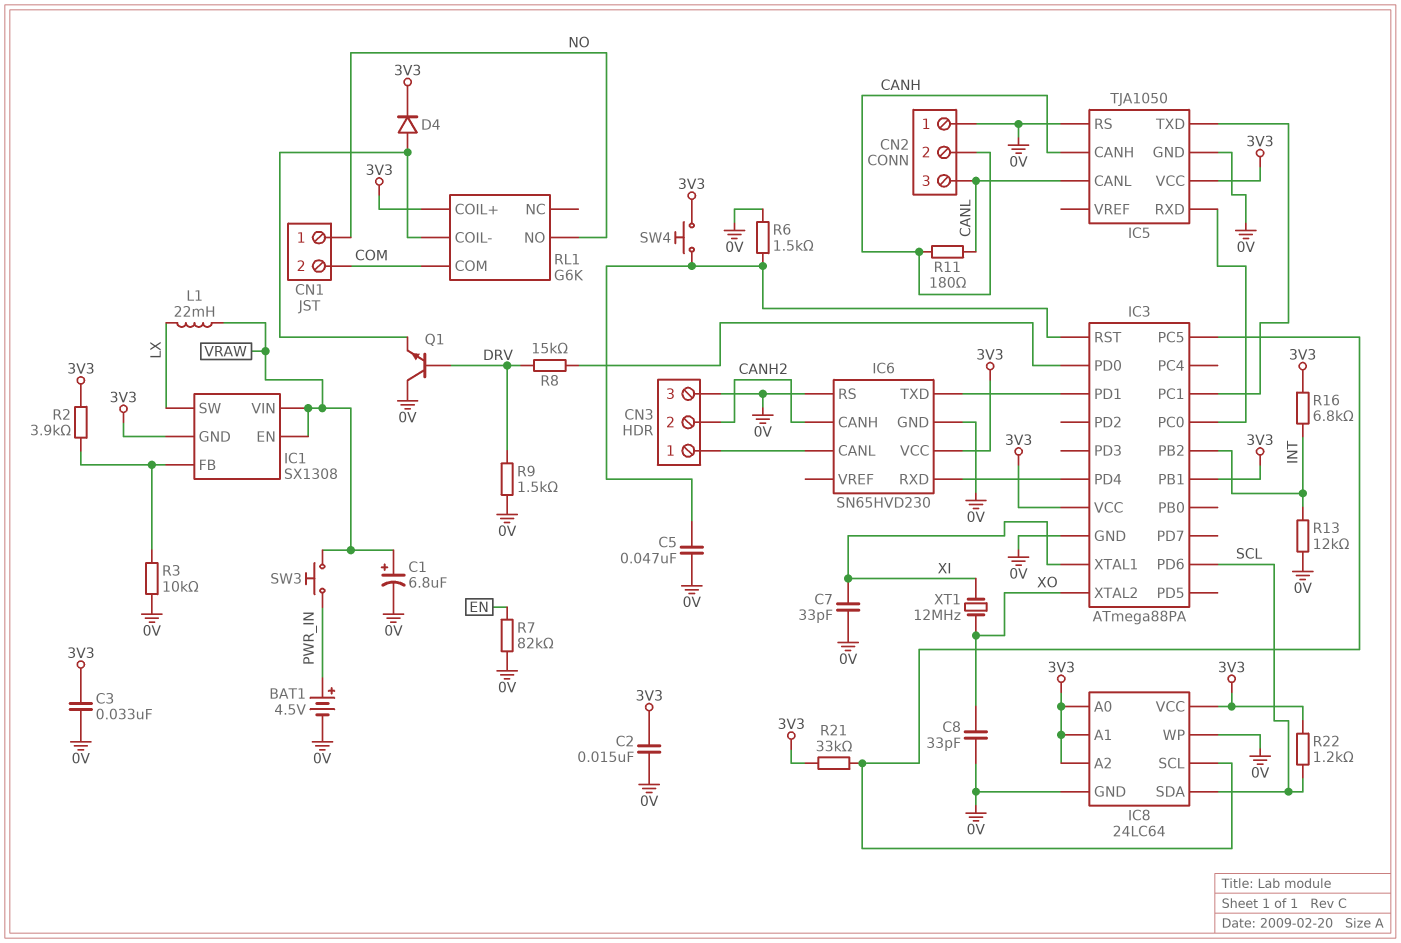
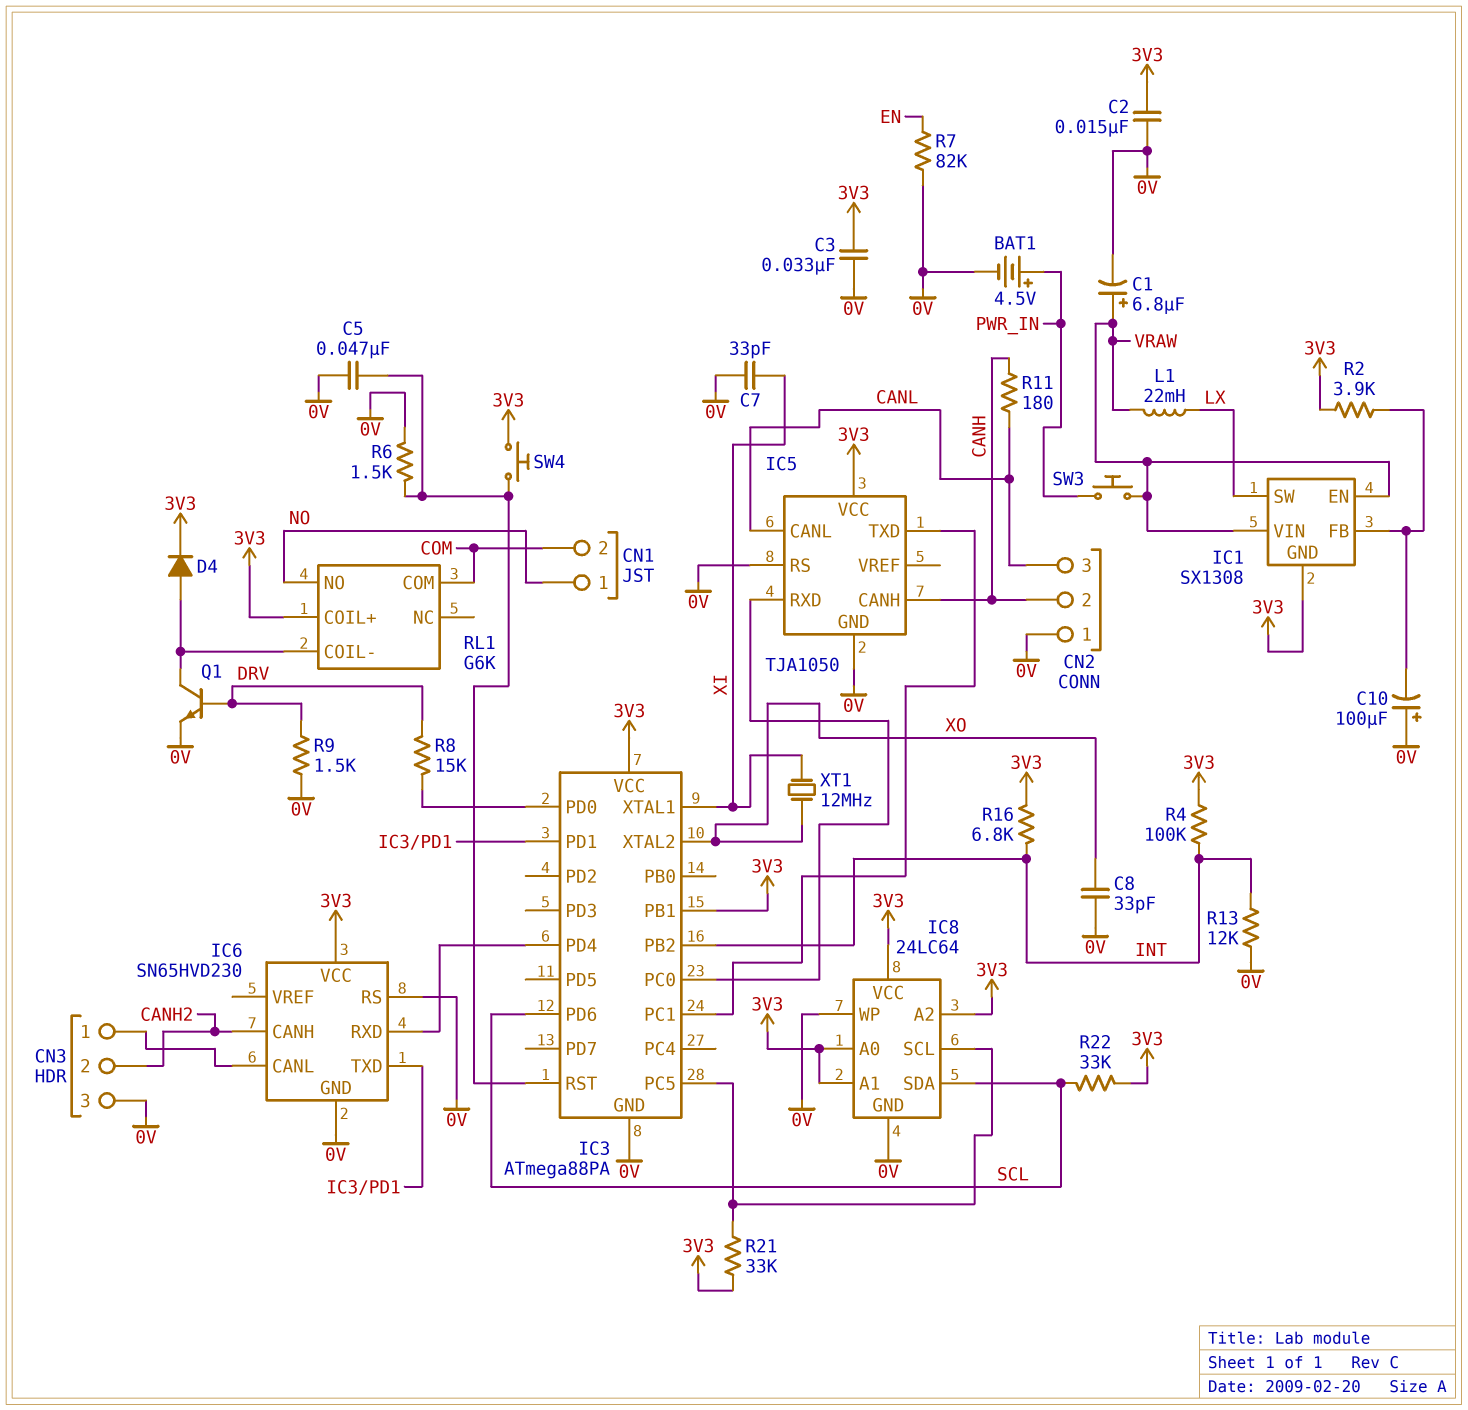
C10: none -> 100uF (plus 0V, minus IC1/FB)
Q1: NPN (B DRV, C 0V, E RL1/COIL-) -> NPN (B DRV, C RL1/COIL-, E 0V)
R3: 10k (0V, IC1/FB) -> none
R4: none -> 100k (3V3, INT)
R22: 1.2k (3V3, SCL) -> 33k (3V3, SCL)

